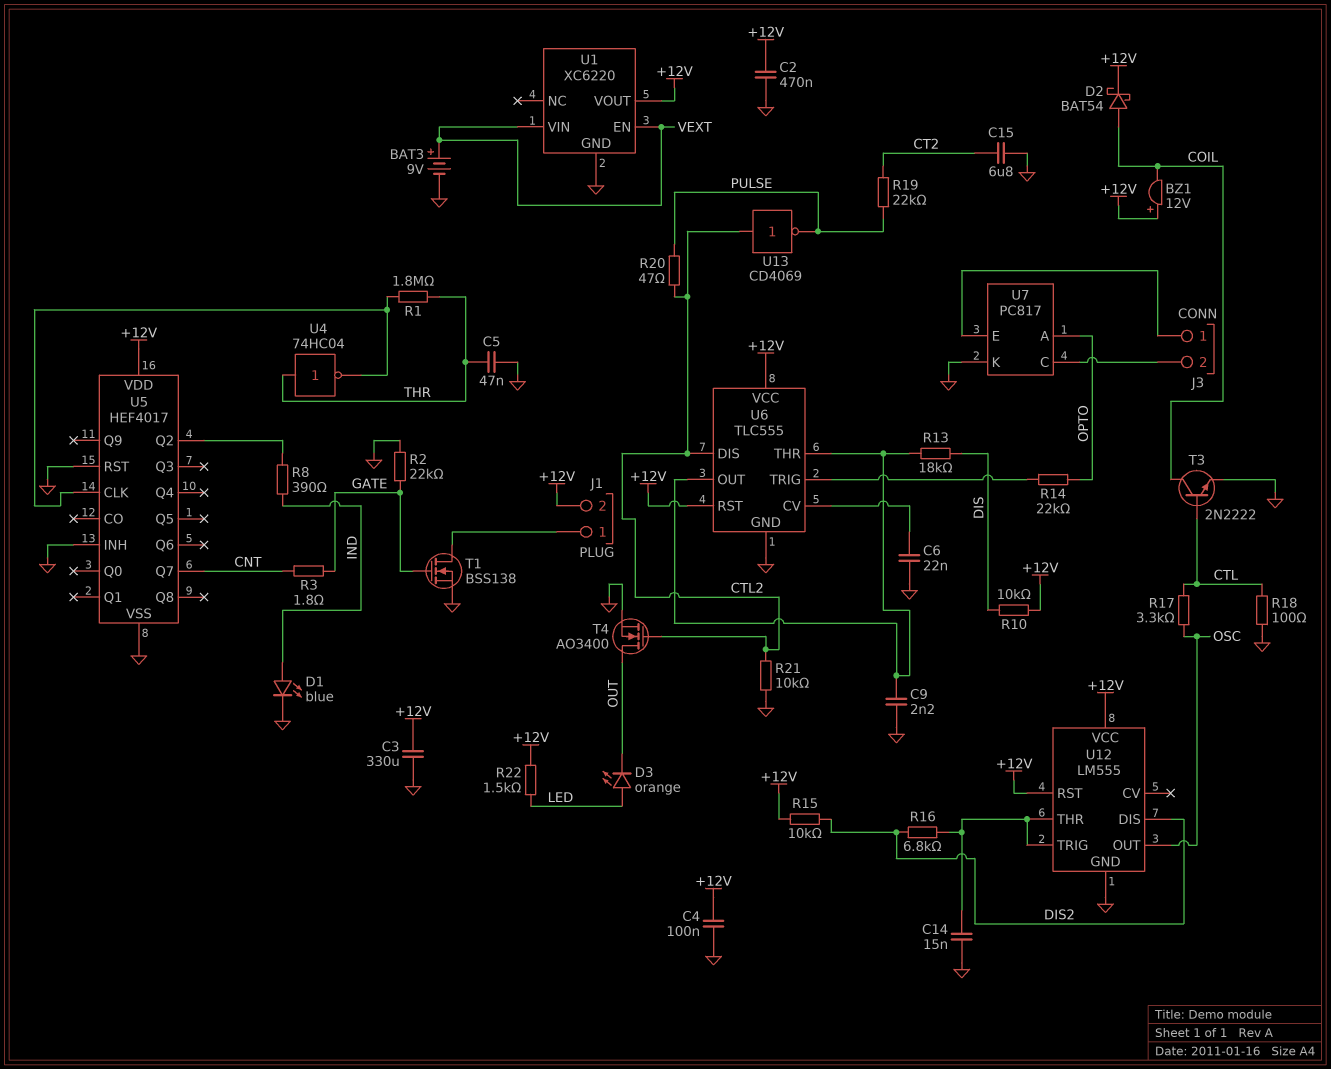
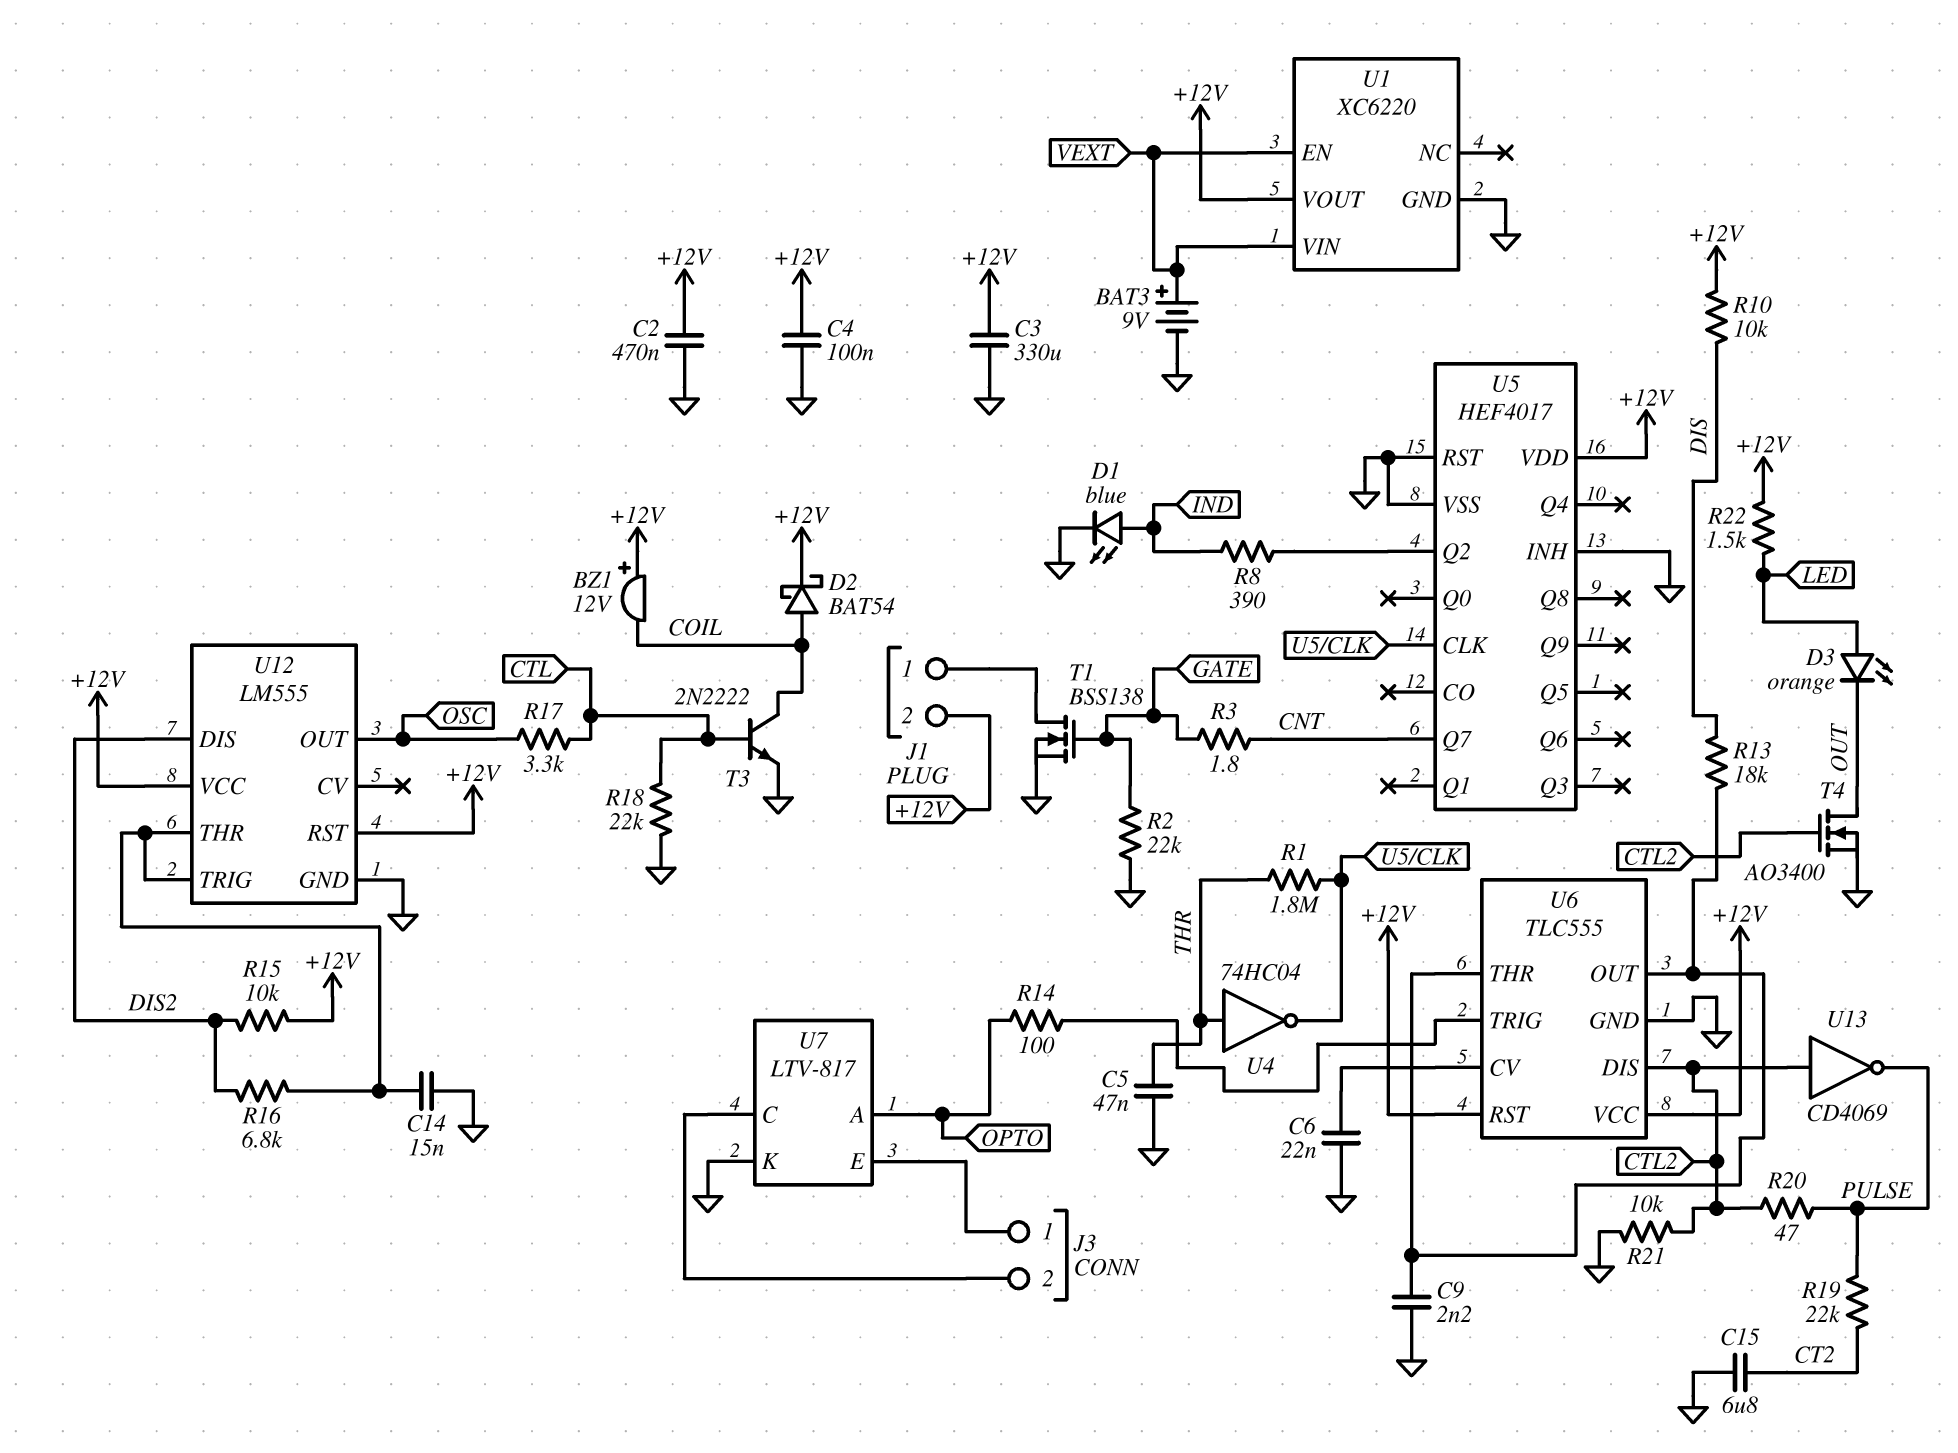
R14: 22k (OPTO, U6/TRIG) -> 100 (OPTO, U6/TRIG)
R18: 100 (CTL, GND) -> 22k (CTL, GND)
U7: PC817 -> LTV-817

